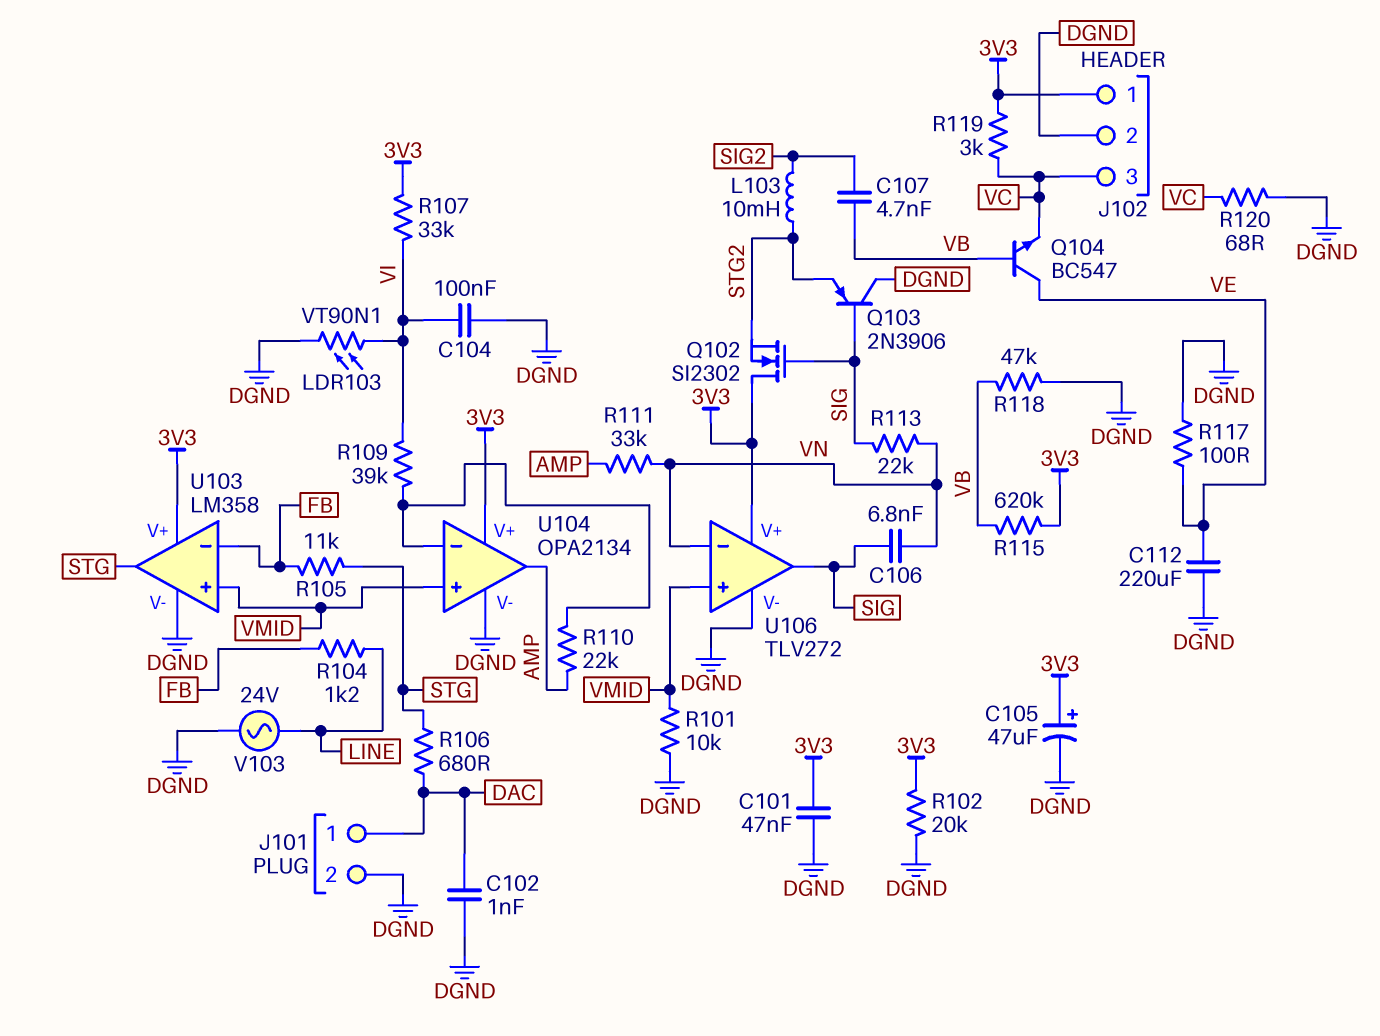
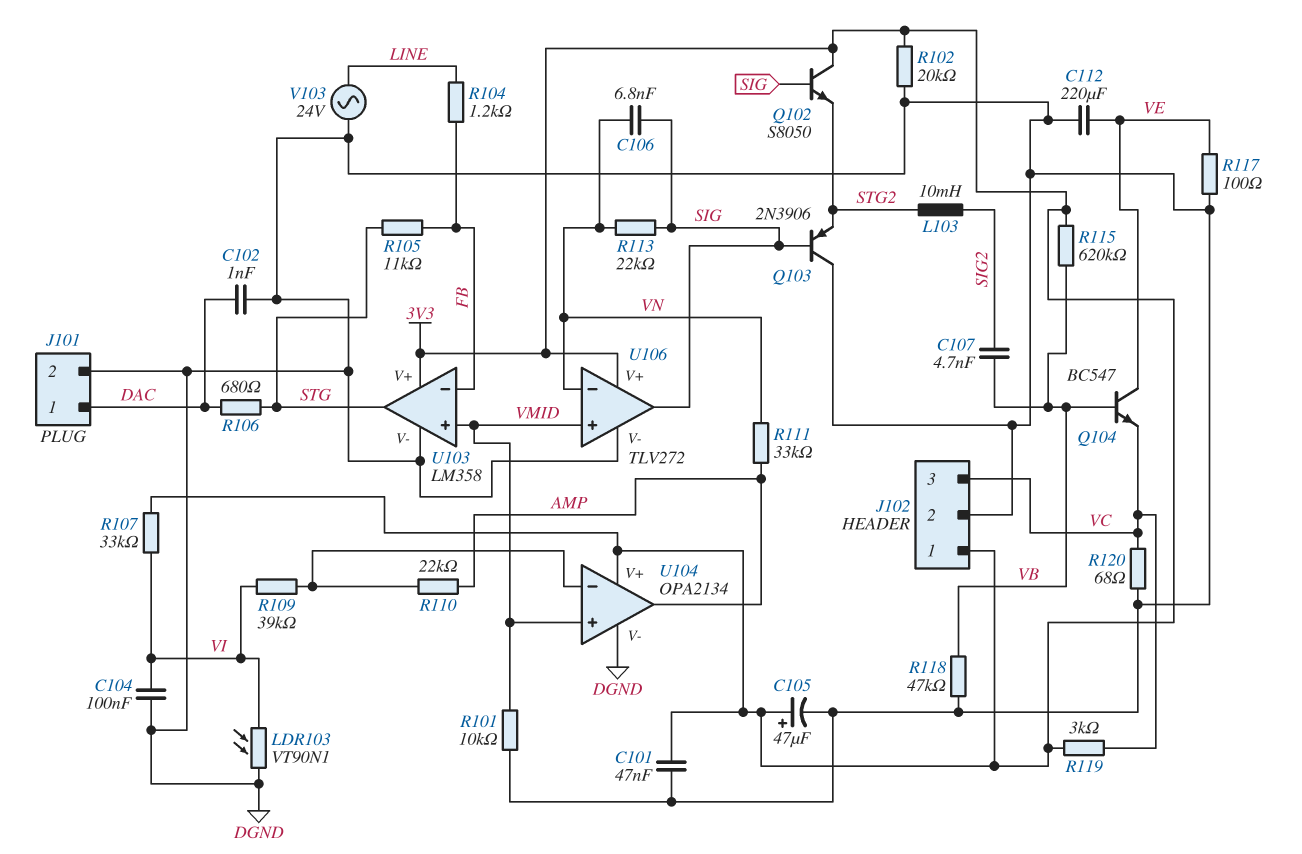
Q102: NMOS SI2302 (G SIG, D 3V3, S STG2) -> NPN S8050 (B SIG, C 3V3, E STG2)

